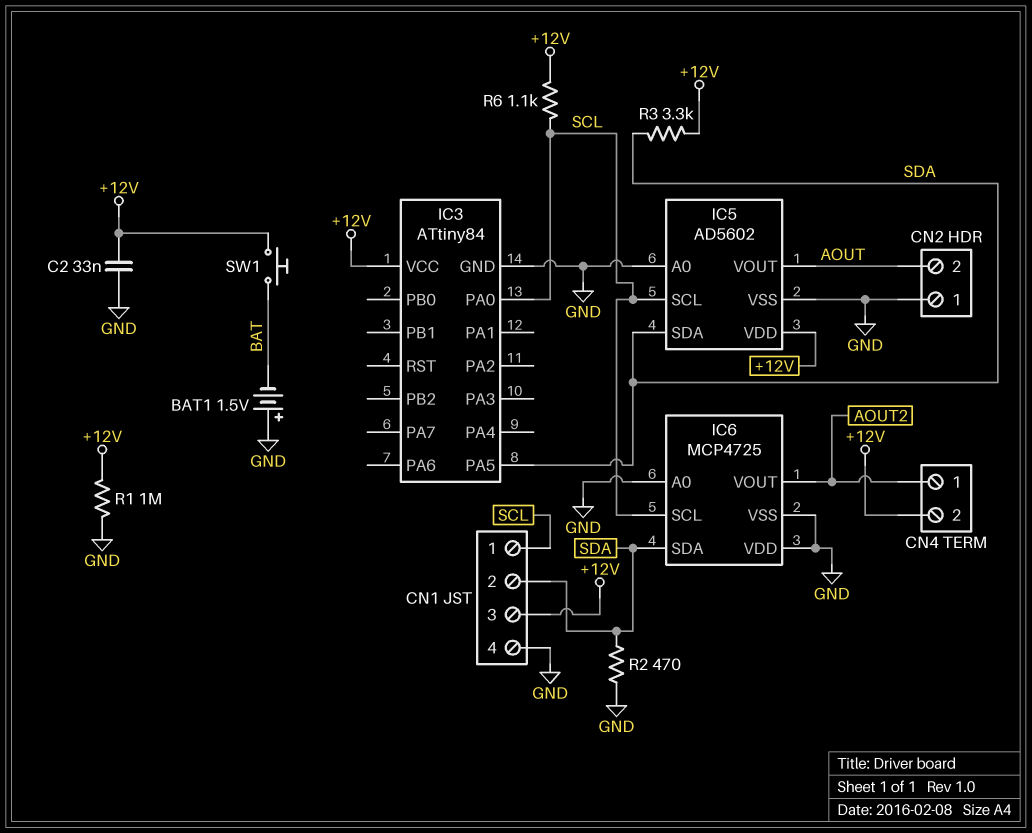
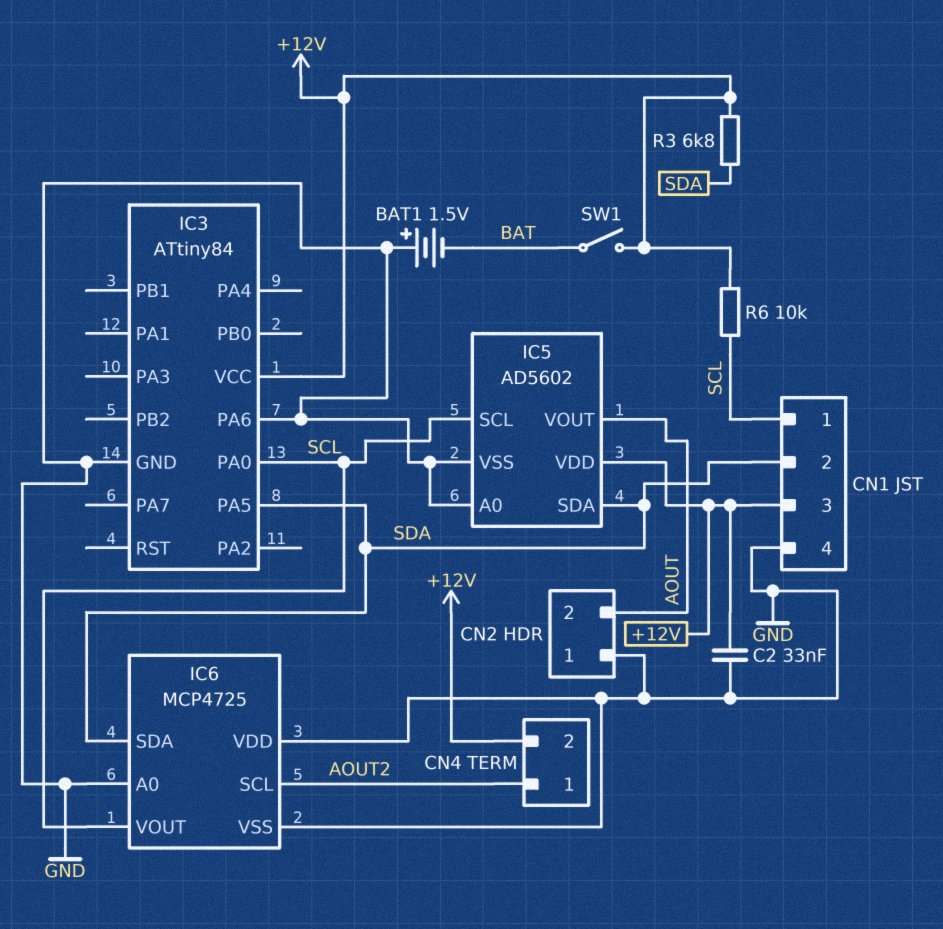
IC3 pin PA6: none -> GND
IC6 pin SCL: SCL -> AOUT2
IC6 pin VOUT: AOUT2 -> SCL
R1: 1M (+12V, GND) -> none
R2: 470 (GND, SDA) -> none
R3: 3.3k (+12V, SDA) -> 6.8k (+12V, SDA)
R6: 1.1k (+12V, SCL) -> 10k (+12V, SCL)
SW1: button (+12V, BAT) -> switch (+12V, BAT)

